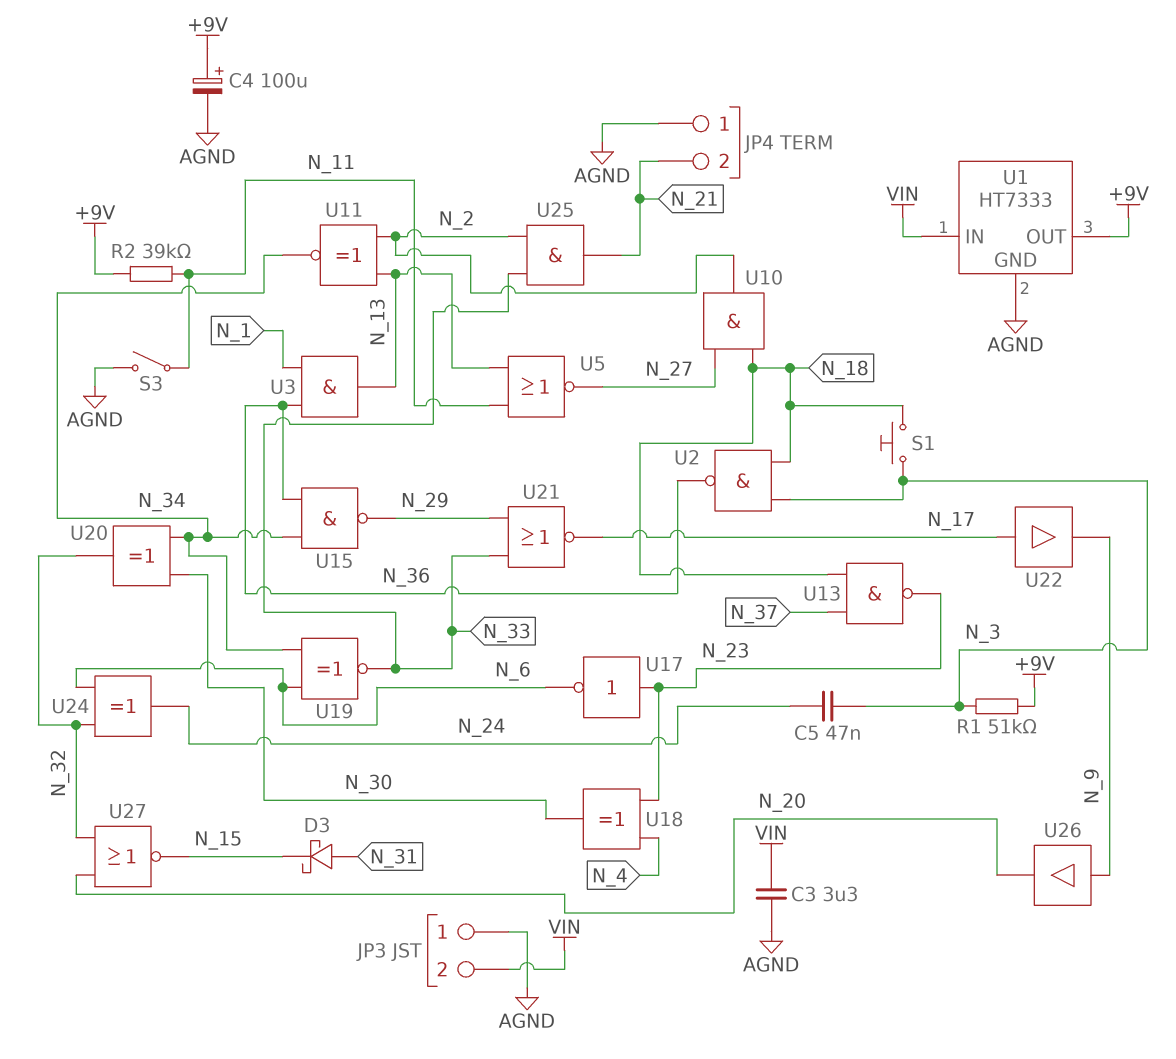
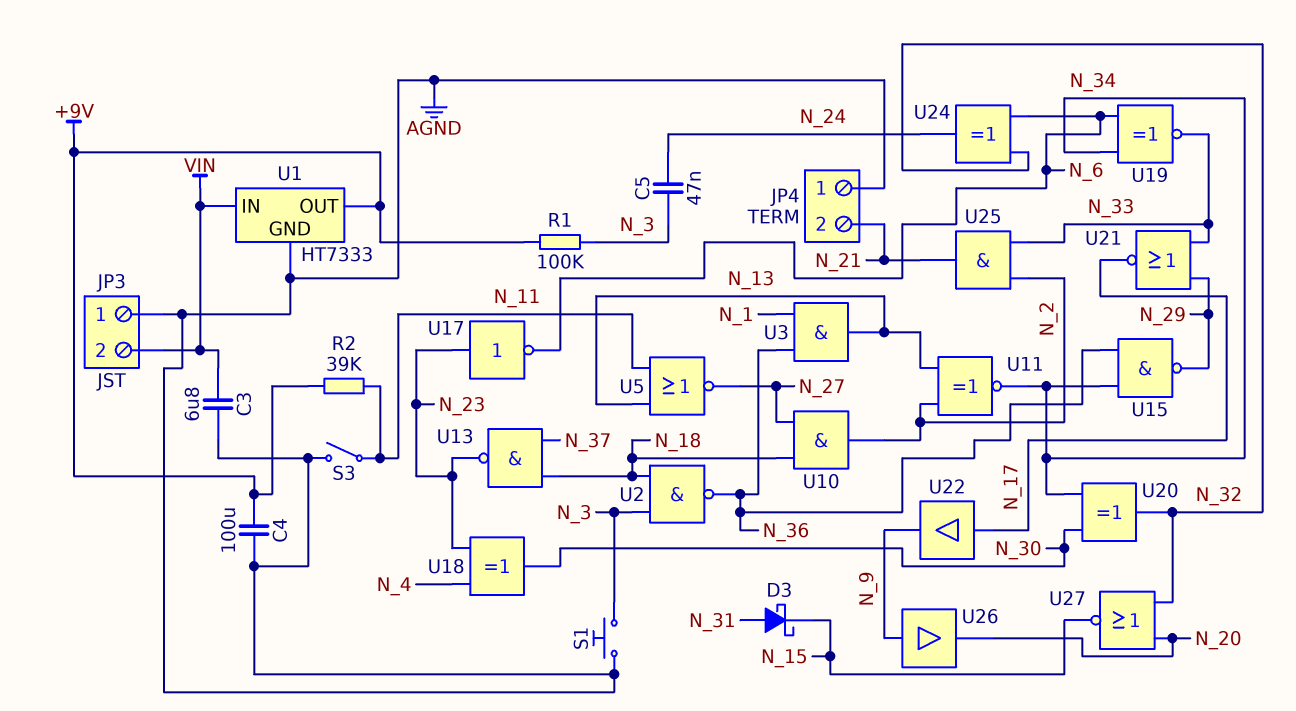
C3: 3.3uF (AGND, VIN) -> 6.8uF (AGND, VIN)
C4: 100uF (plus +9V, minus AGND) -> 100uF (+9V, AGND)
R1: 51k (+9V, N_3) -> 100k (+9V, N_3)
S1: button (N_3, N_18) -> button (AGND, N_3)

